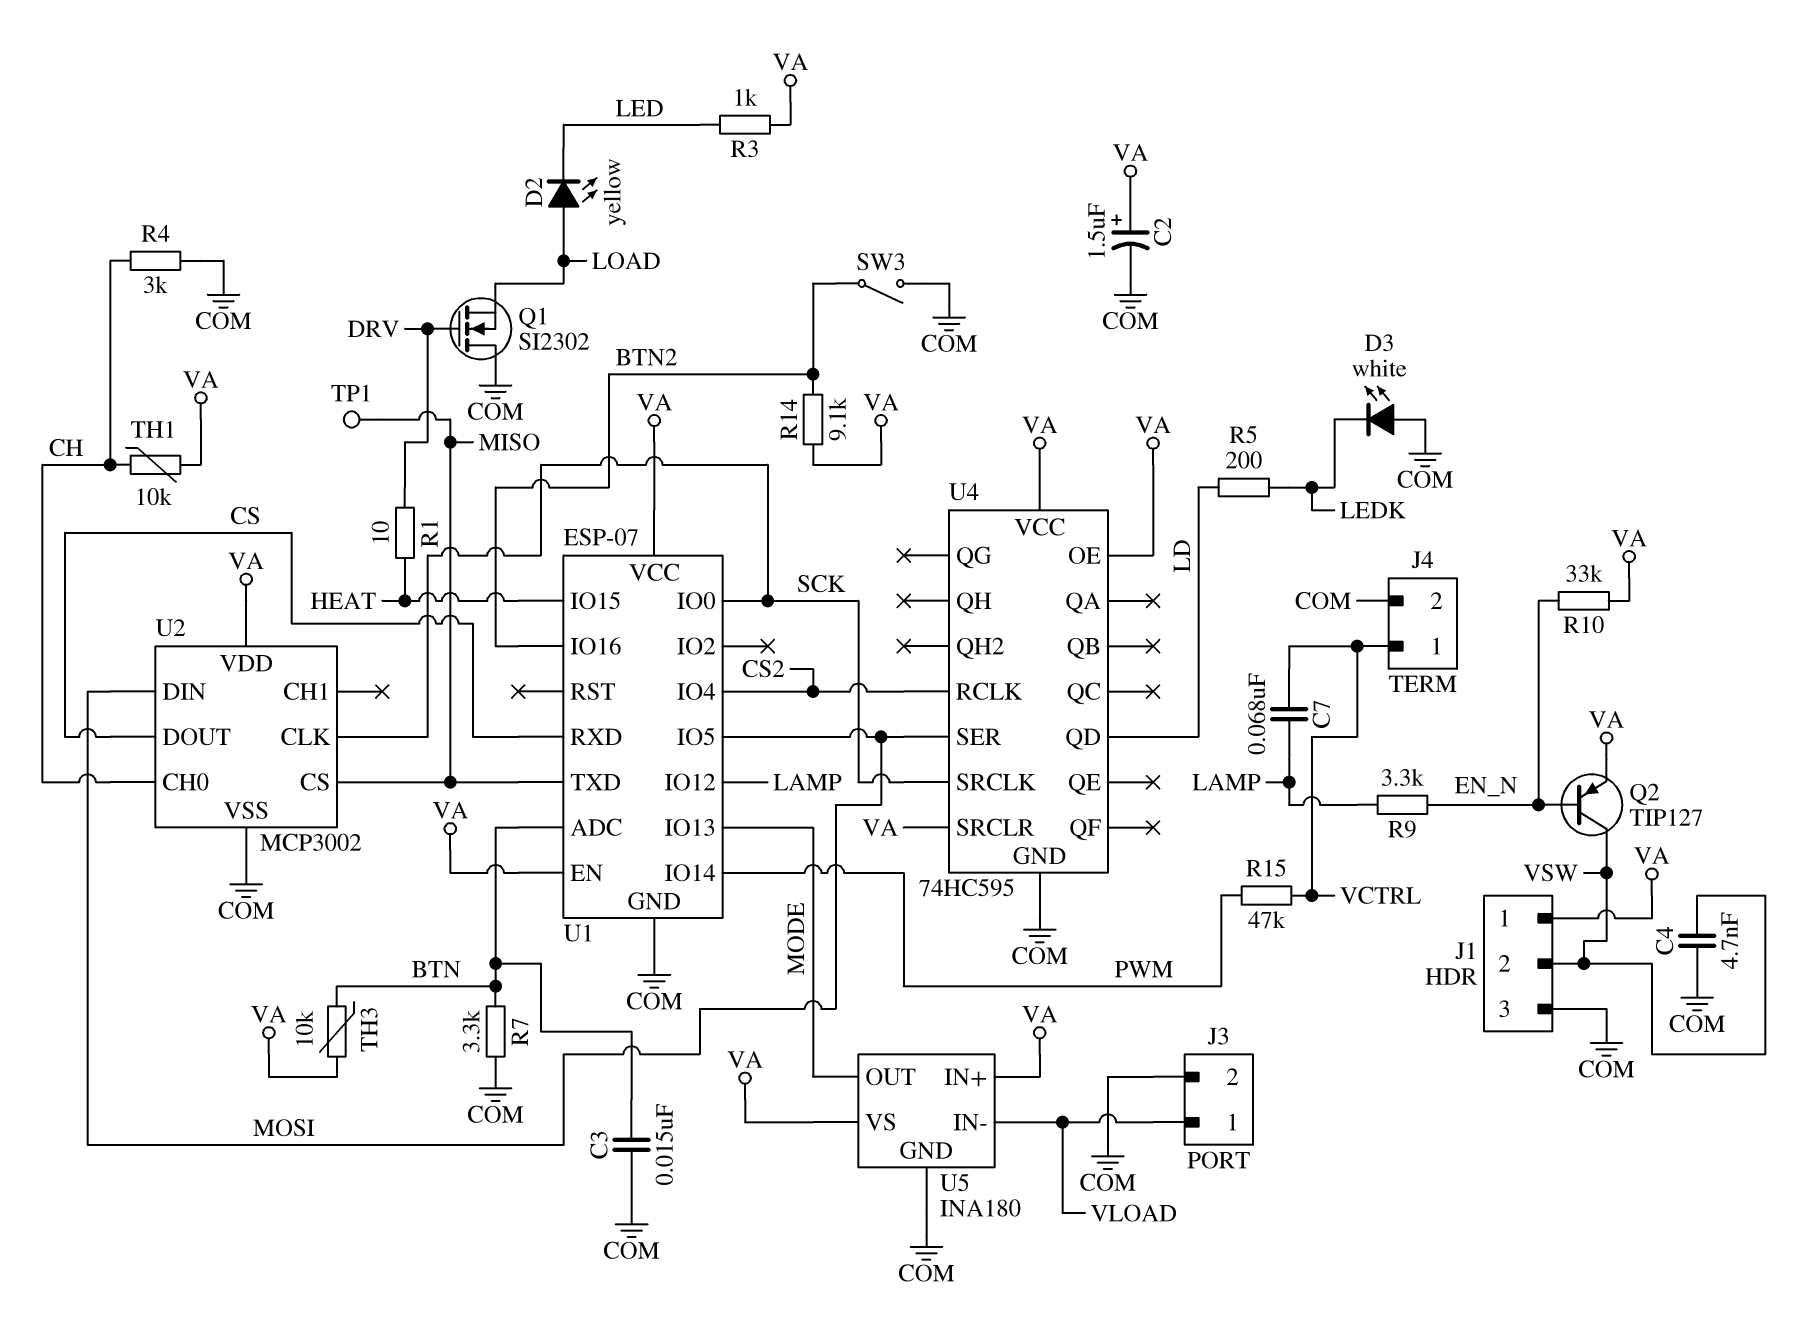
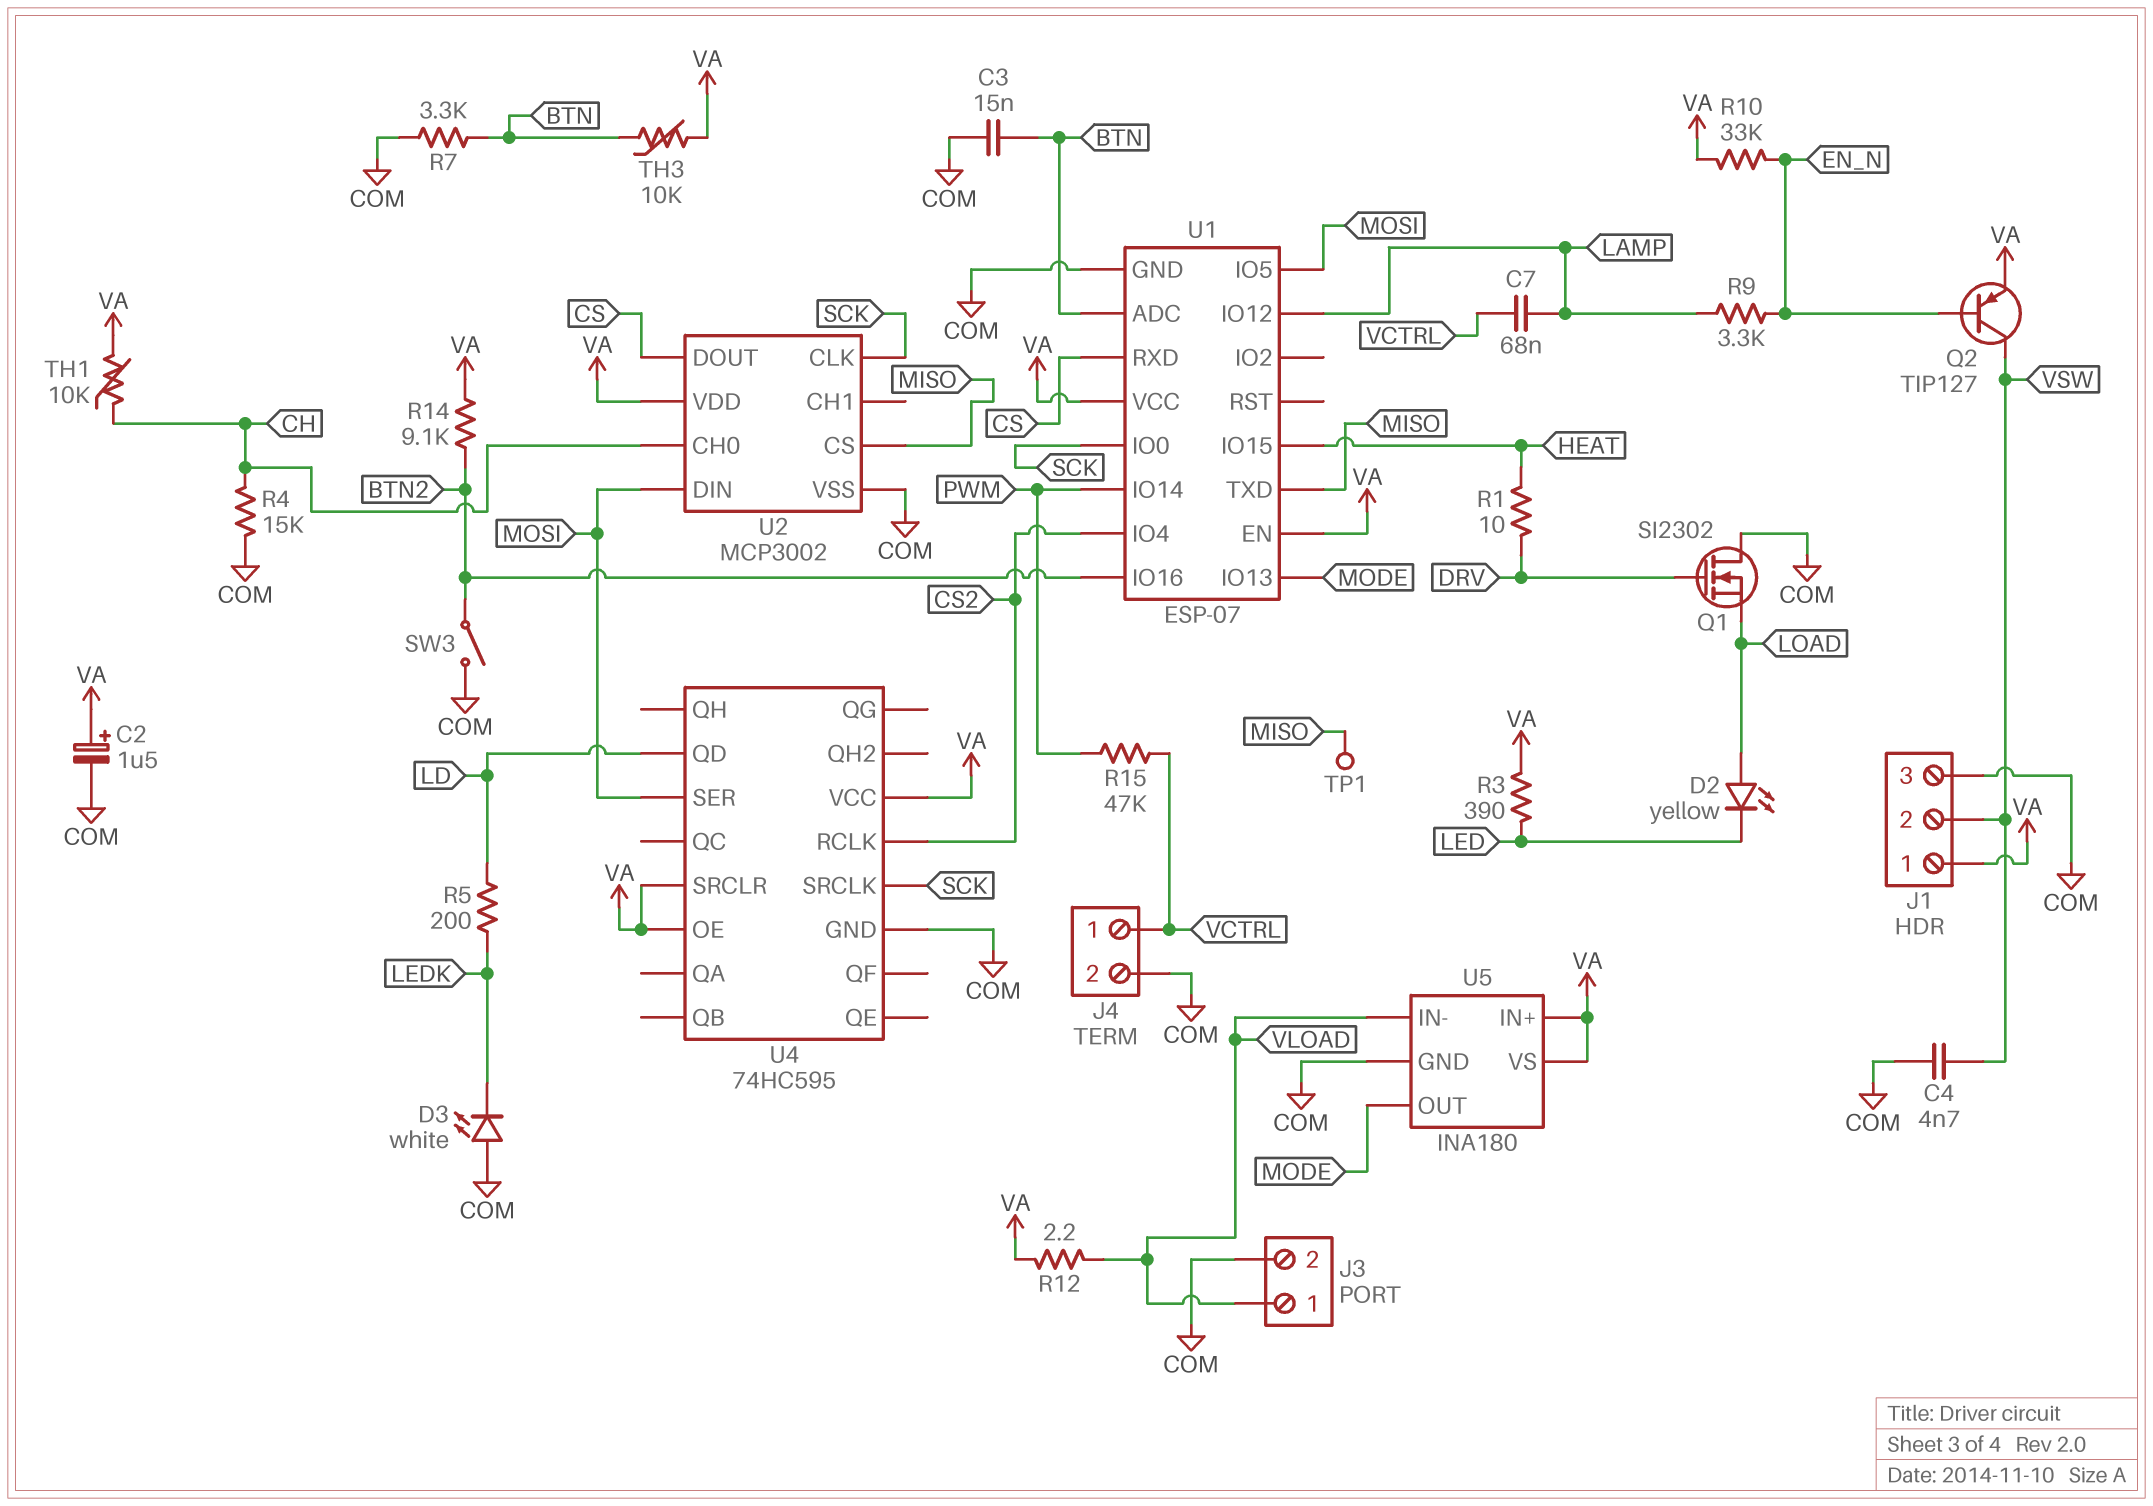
R3: 1k (LED, VA) -> 390 (LED, VA)
R4: 3k (CH, COM) -> 15k (CH, COM)
R12: none -> 2.2 (VA, VLOAD)

